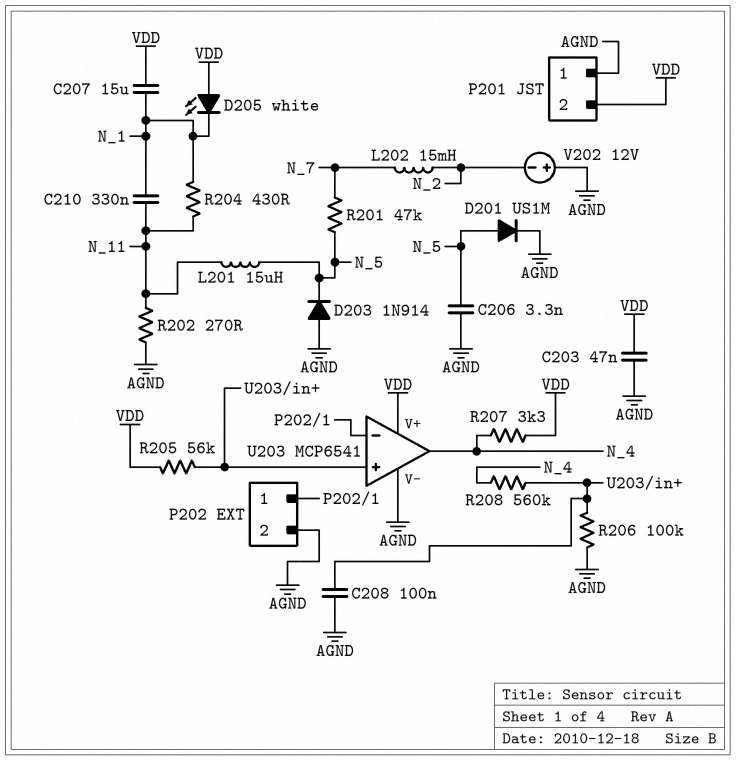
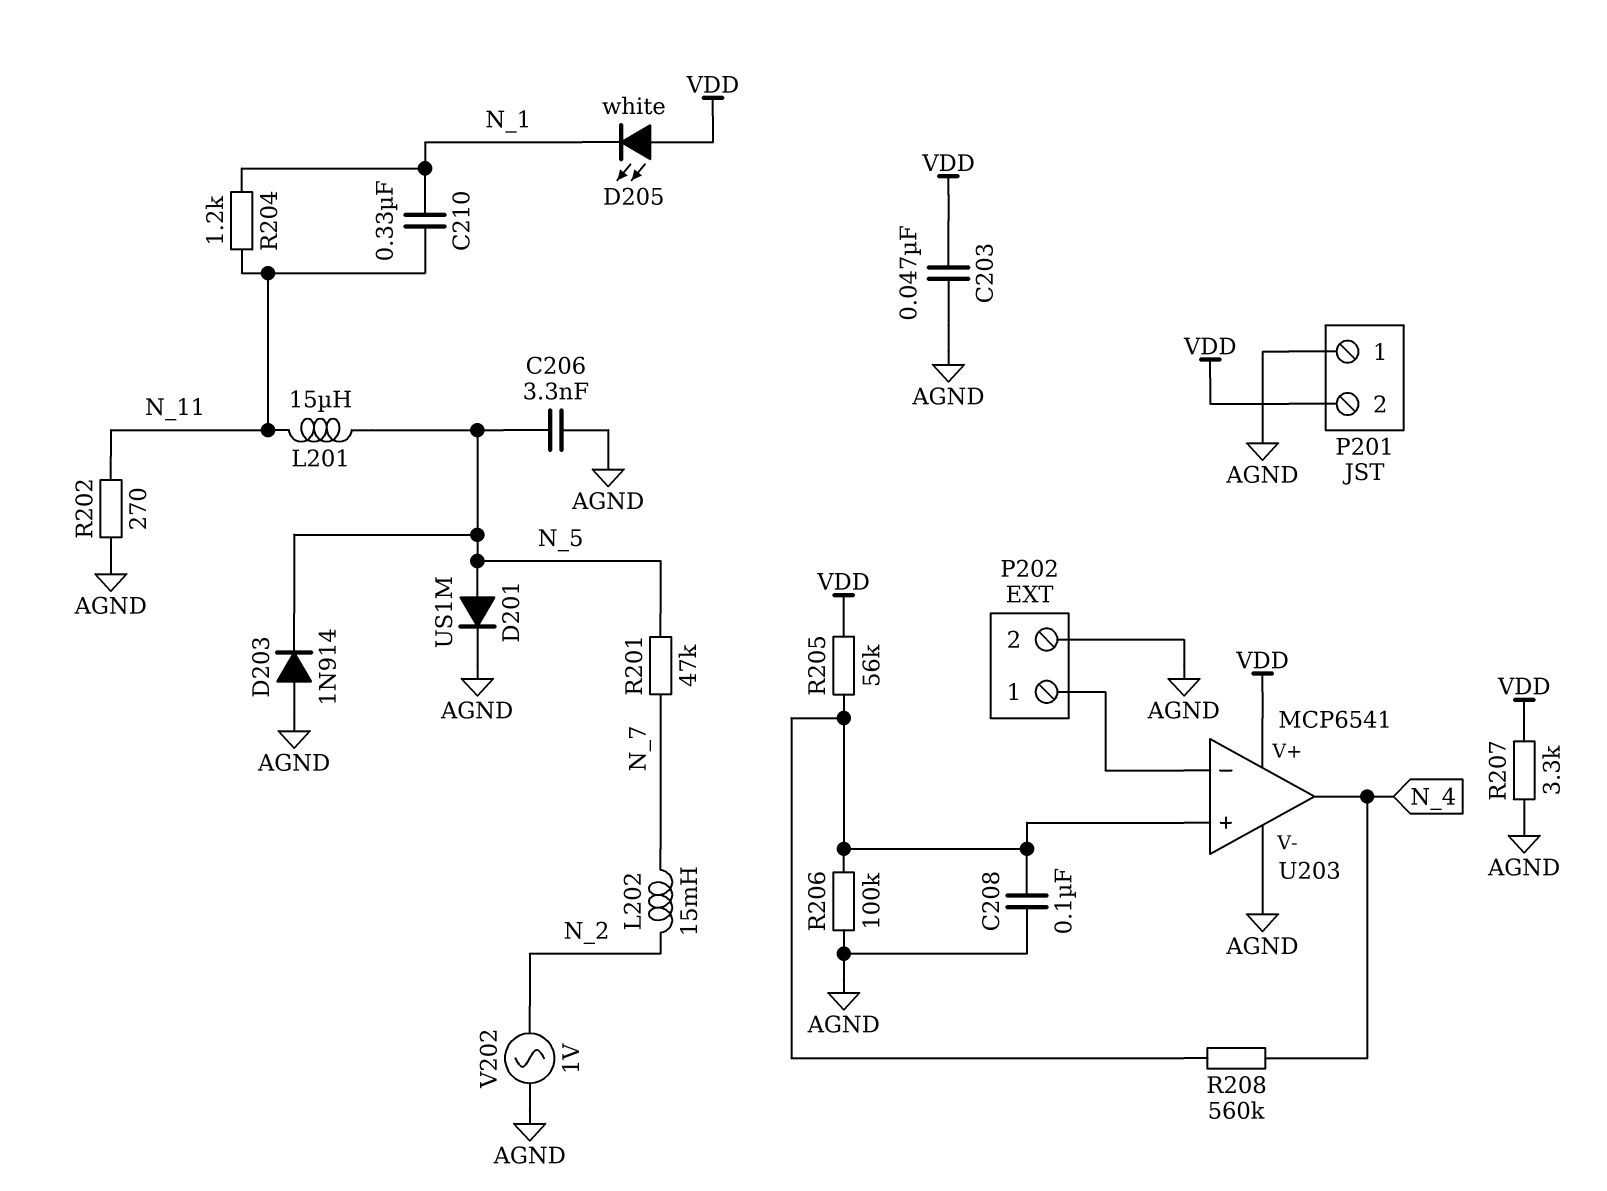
C207: 15uF (N_1, VDD) -> none
R204: 430 (N_1, N_11) -> 1.2k (N_1, N_11)
R207: 3.3k (N_4, VDD) -> 3.3k (AGND, VDD)
V202: 12V (plus AGND, minus N_2) -> AC 1V (AGND, N_2)

